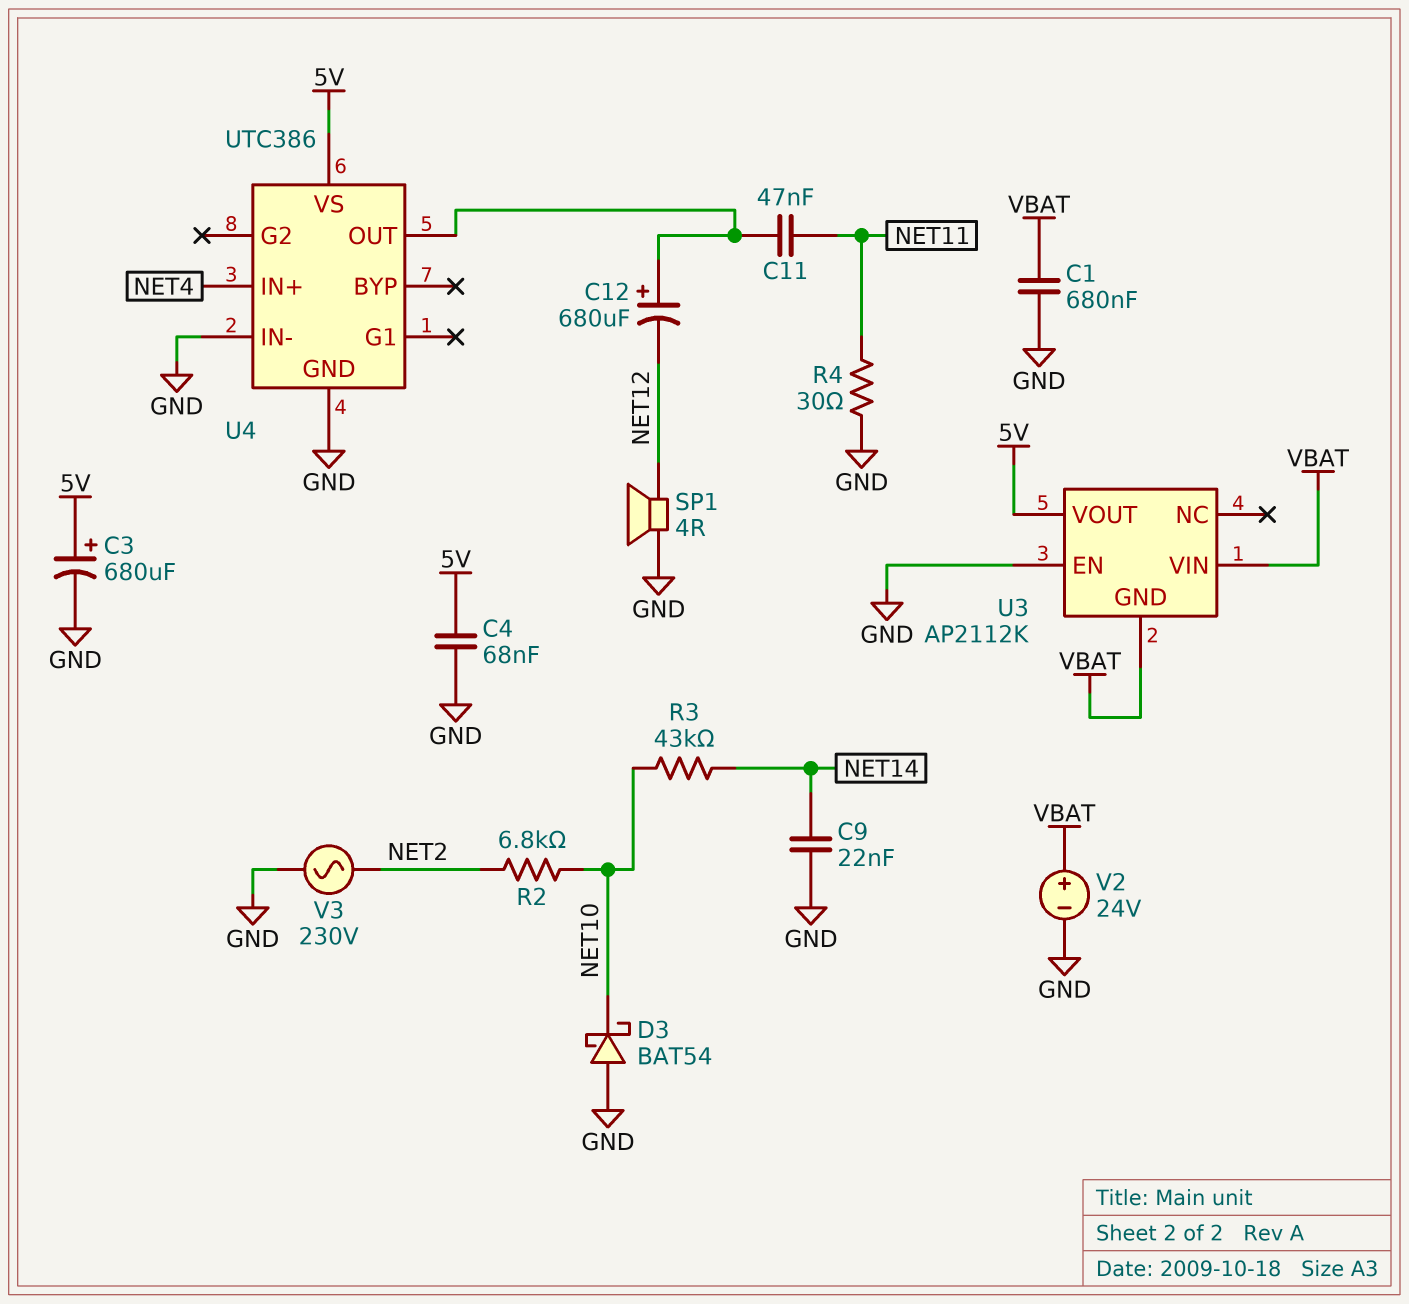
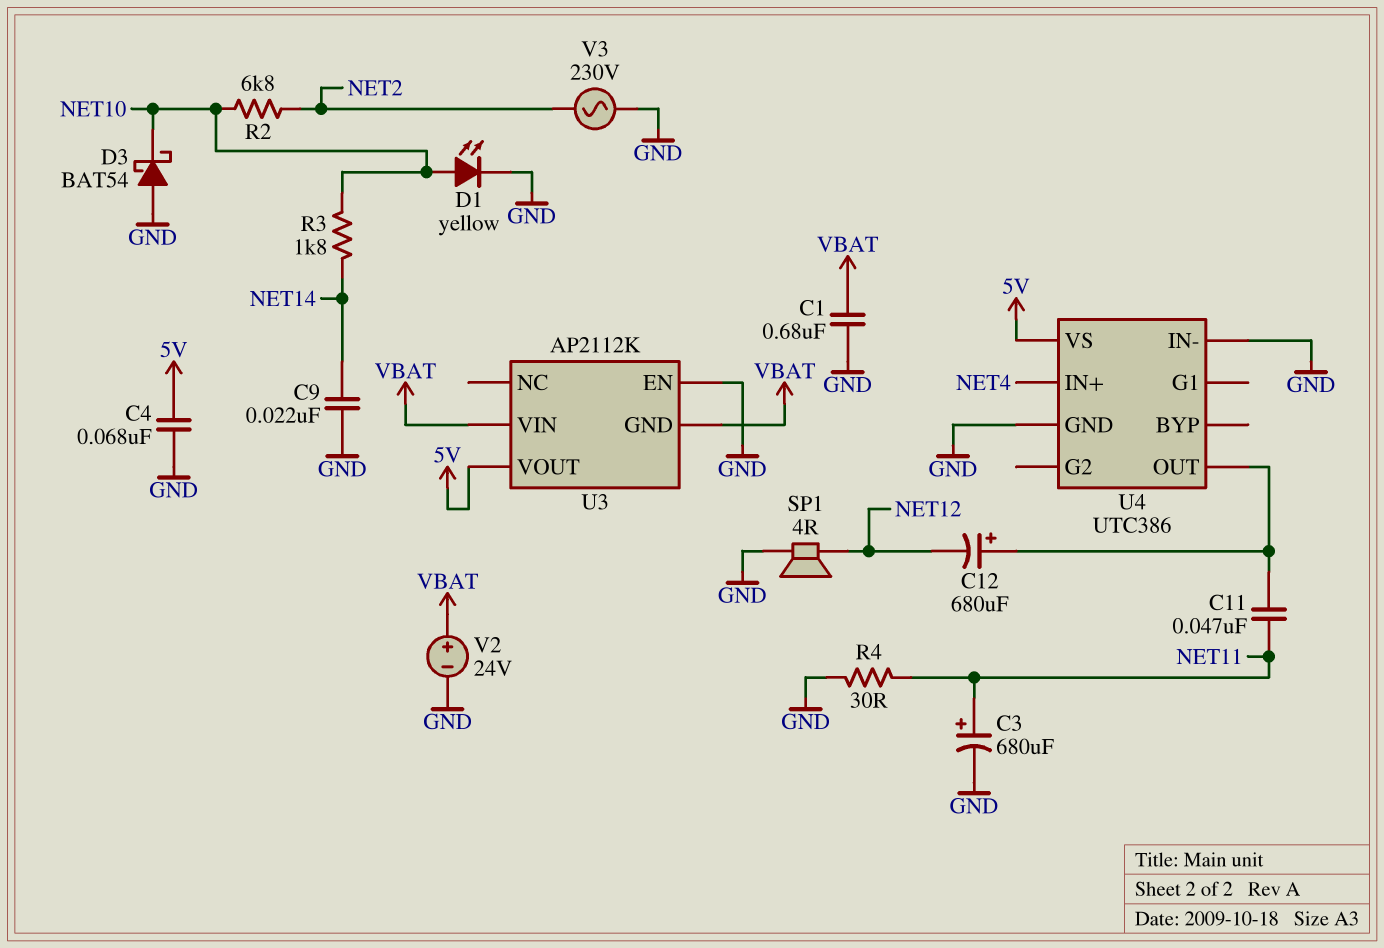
C3: 680uF (plus 5V, minus GND) -> 680uF (plus NET11, minus GND)
D1: none -> LED yellow (A NET10, K GND)
R3: 43k (NET10, NET14) -> 1.8k (NET10, NET14)

